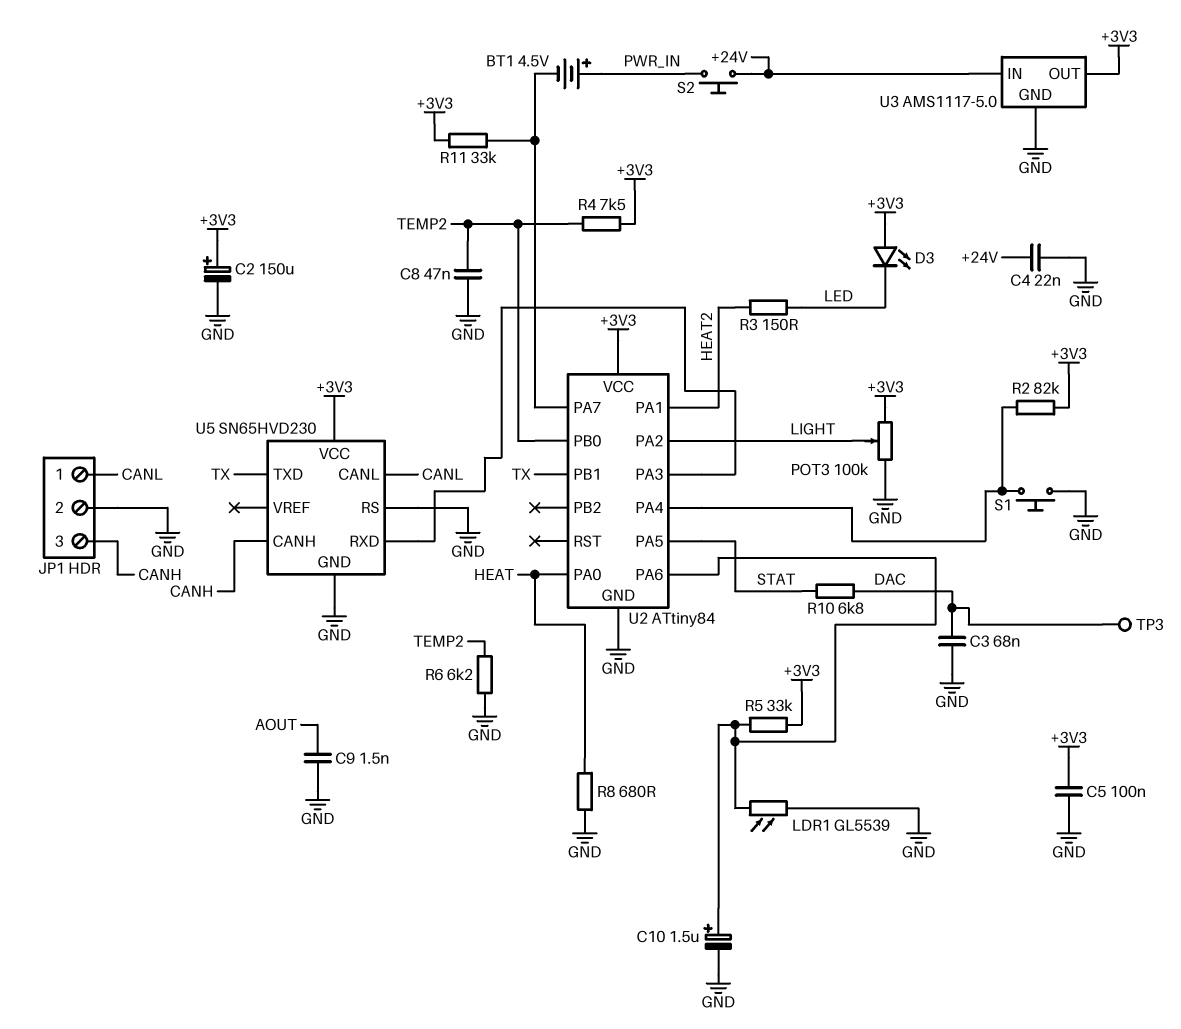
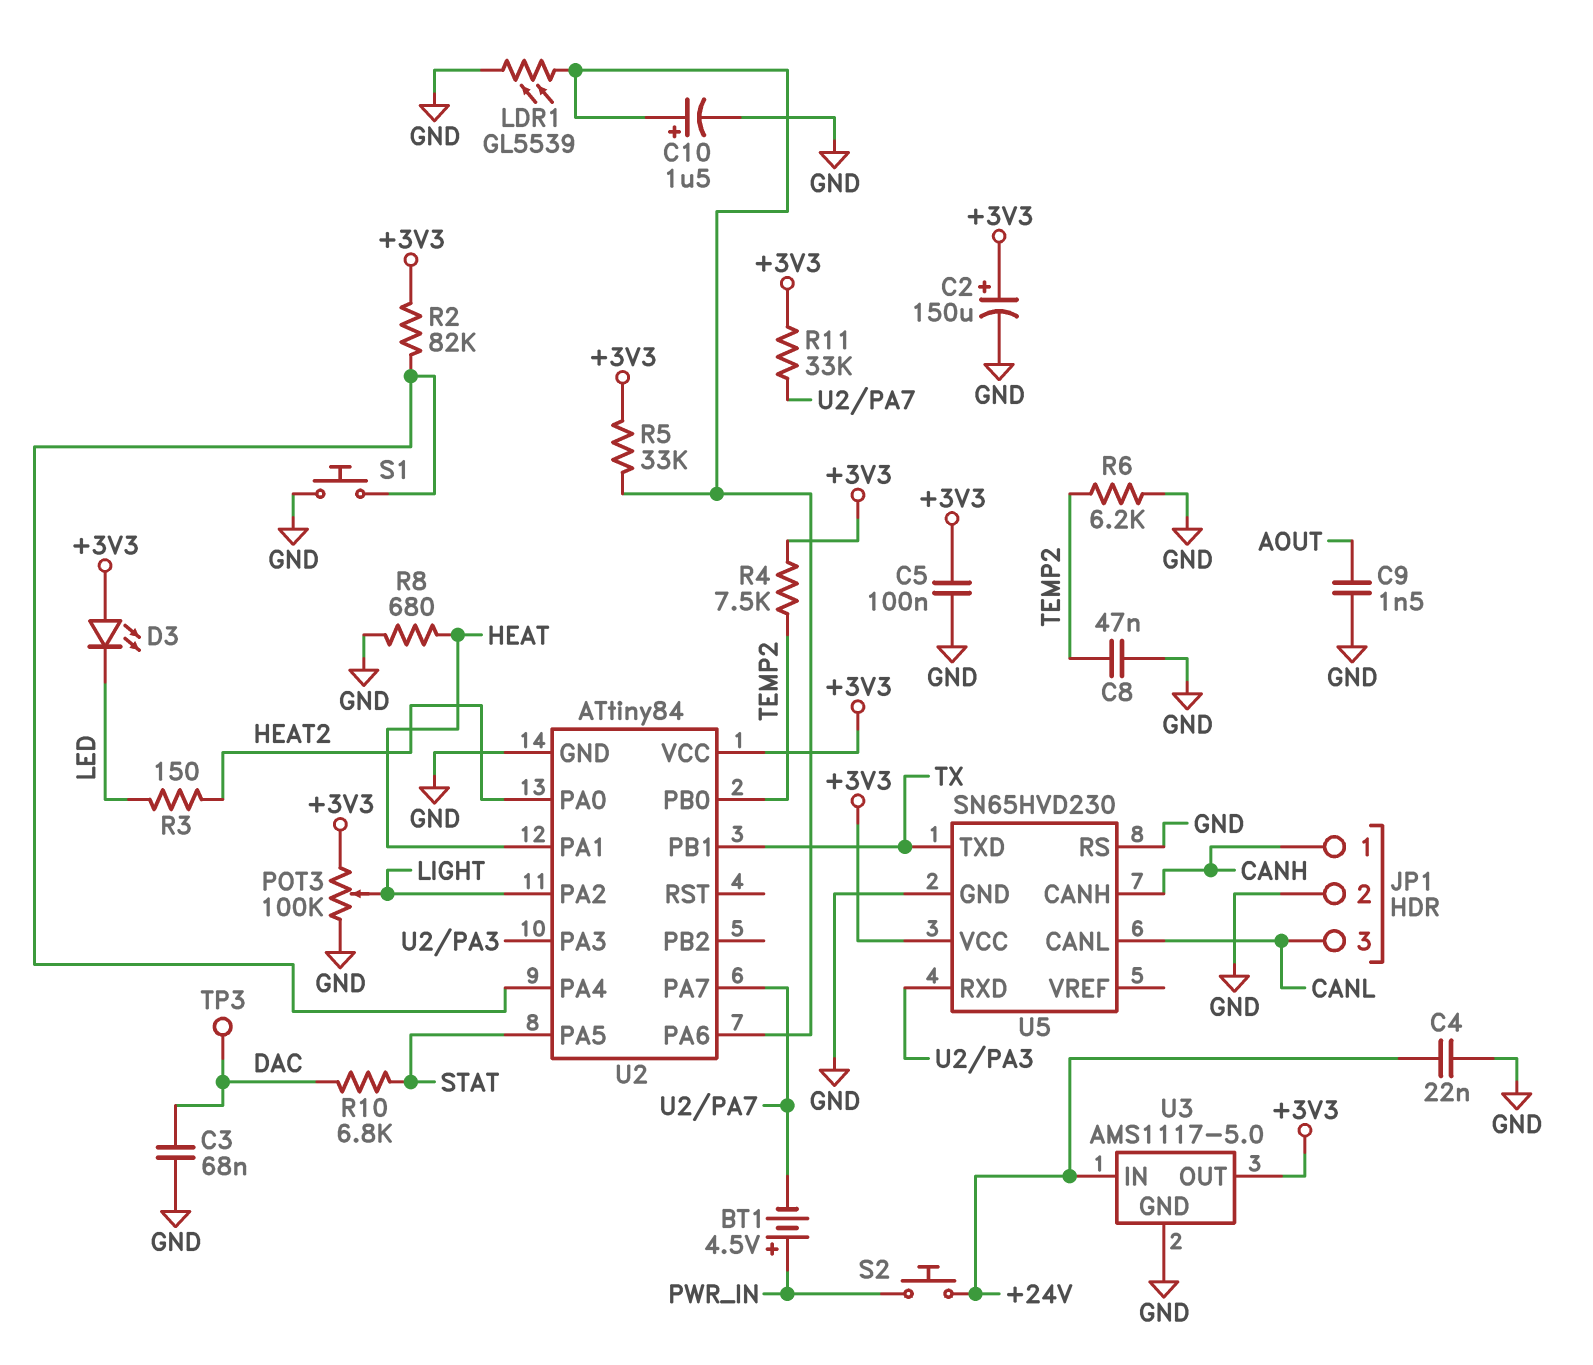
JP1 pin 1: CANL -> CANH
JP1 pin 3: CANH -> CANL
U2 pin PA0: HEAT -> HEAT2
U2 pin PA1: HEAT2 -> HEAT

